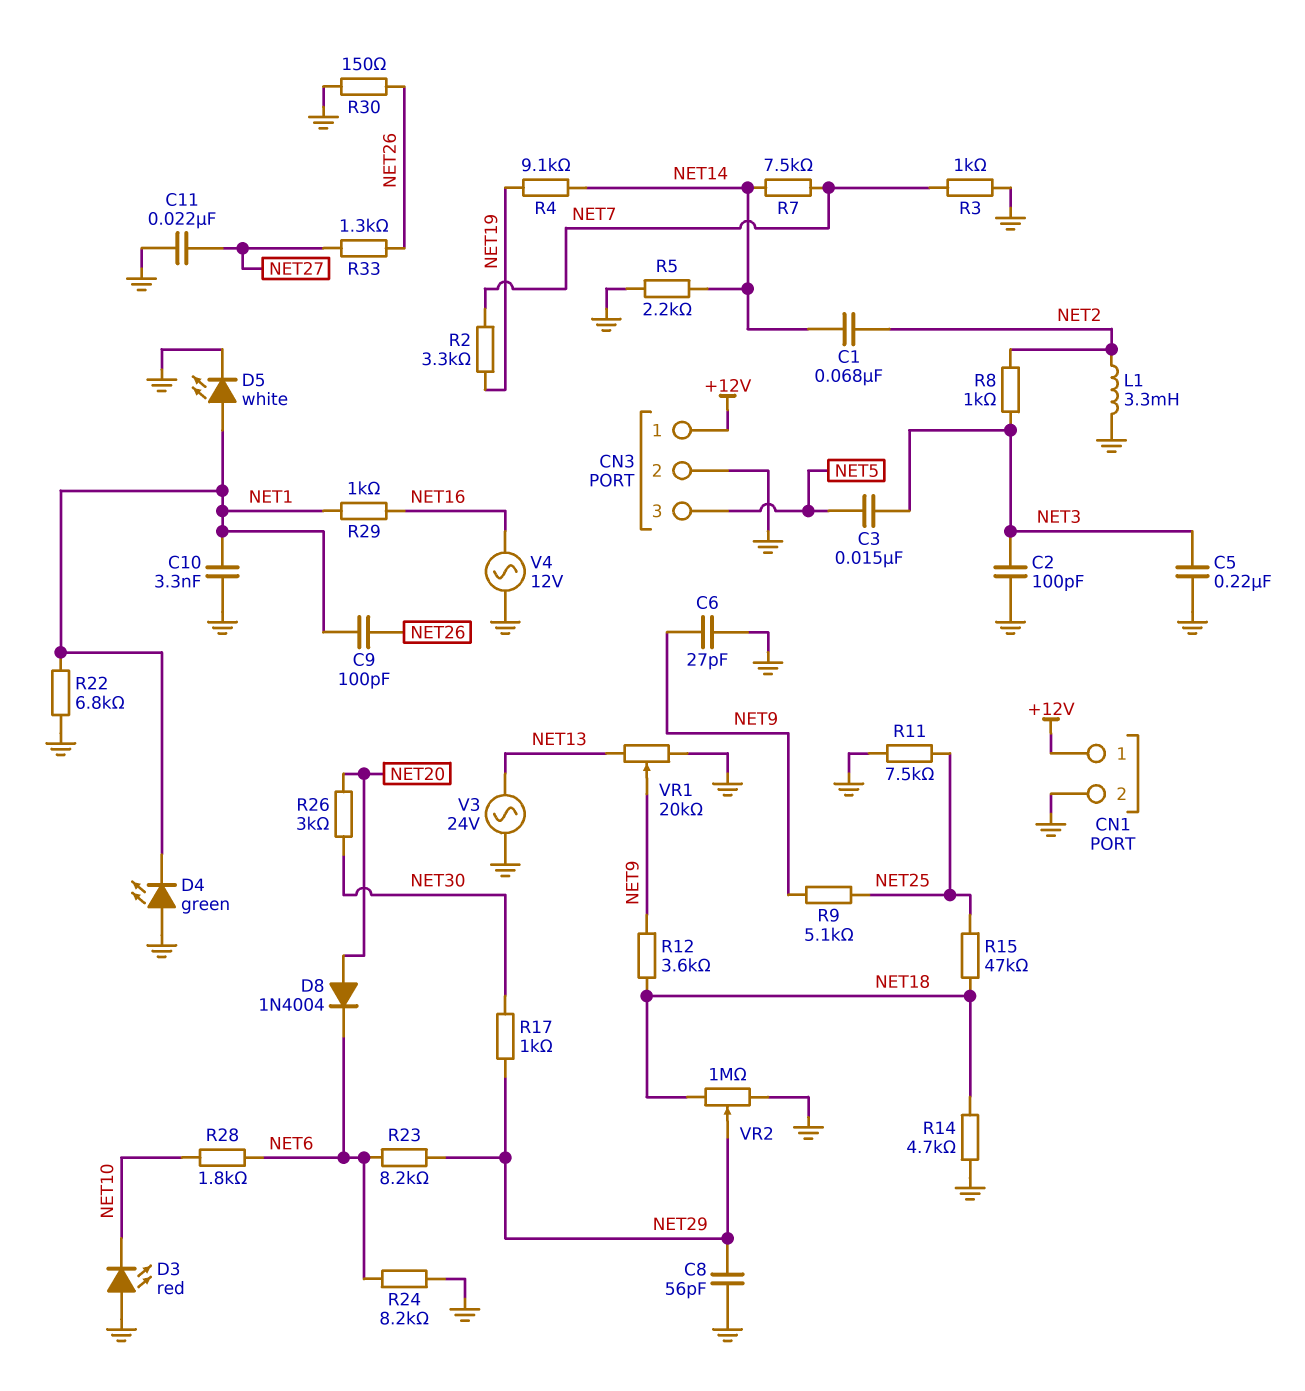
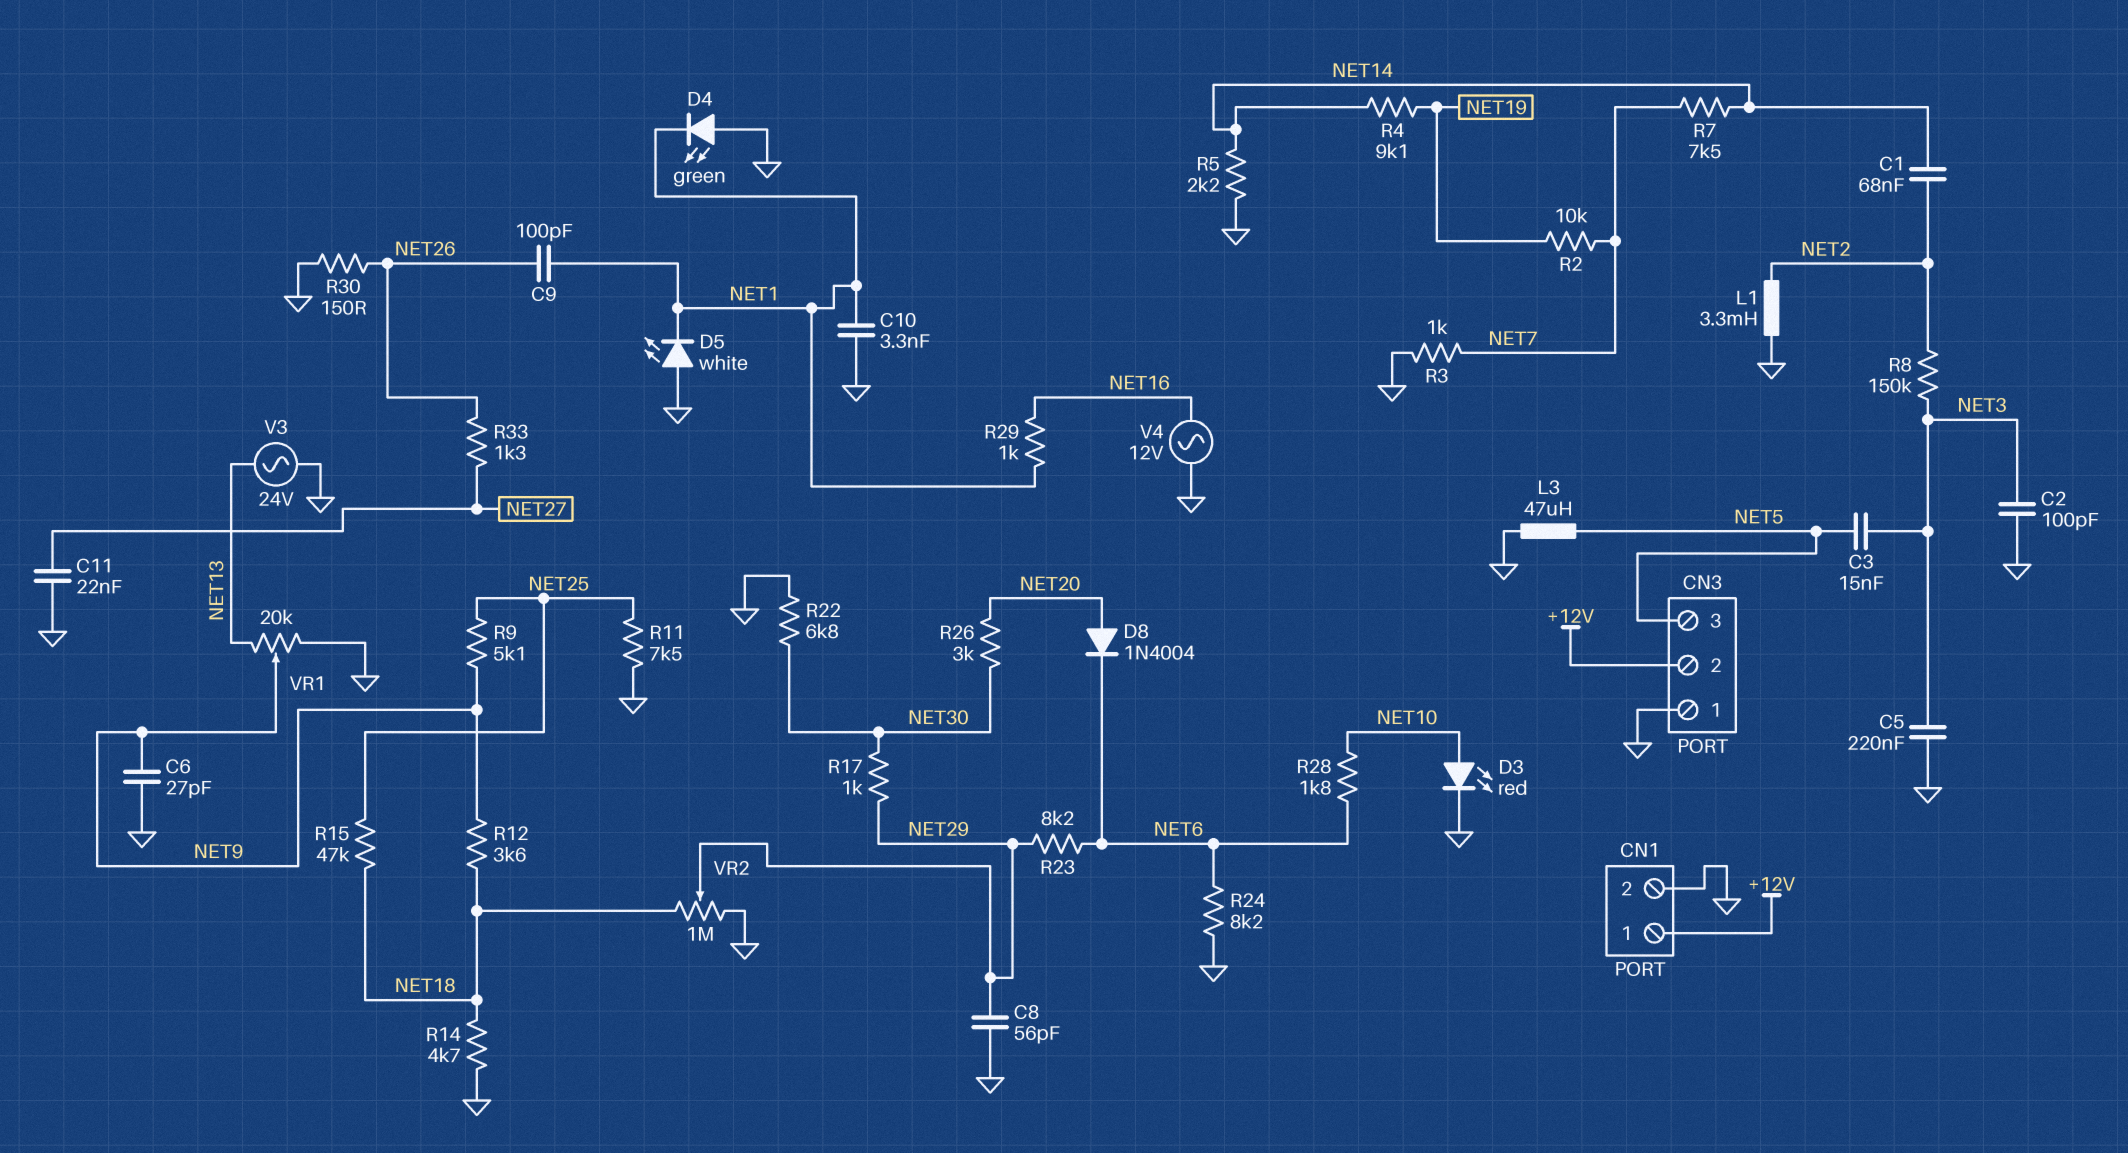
CN3 pin 1: +12V -> GND
CN3 pin 2: GND -> +12V
D3: LED red (A GND, K NET10) -> LED red (A NET10, K GND)
D5: LED white (A NET1, K GND) -> LED white (A GND, K NET1)
L3: none -> 47uH (GND, NET5)
R2: 3.3k (NET7, NET19) -> 10k (NET7, NET19)
R8: 1k (NET2, NET3) -> 150k (NET2, NET3)
R22: 6.8k (GND, NET1) -> 6.8k (GND, NET30)

